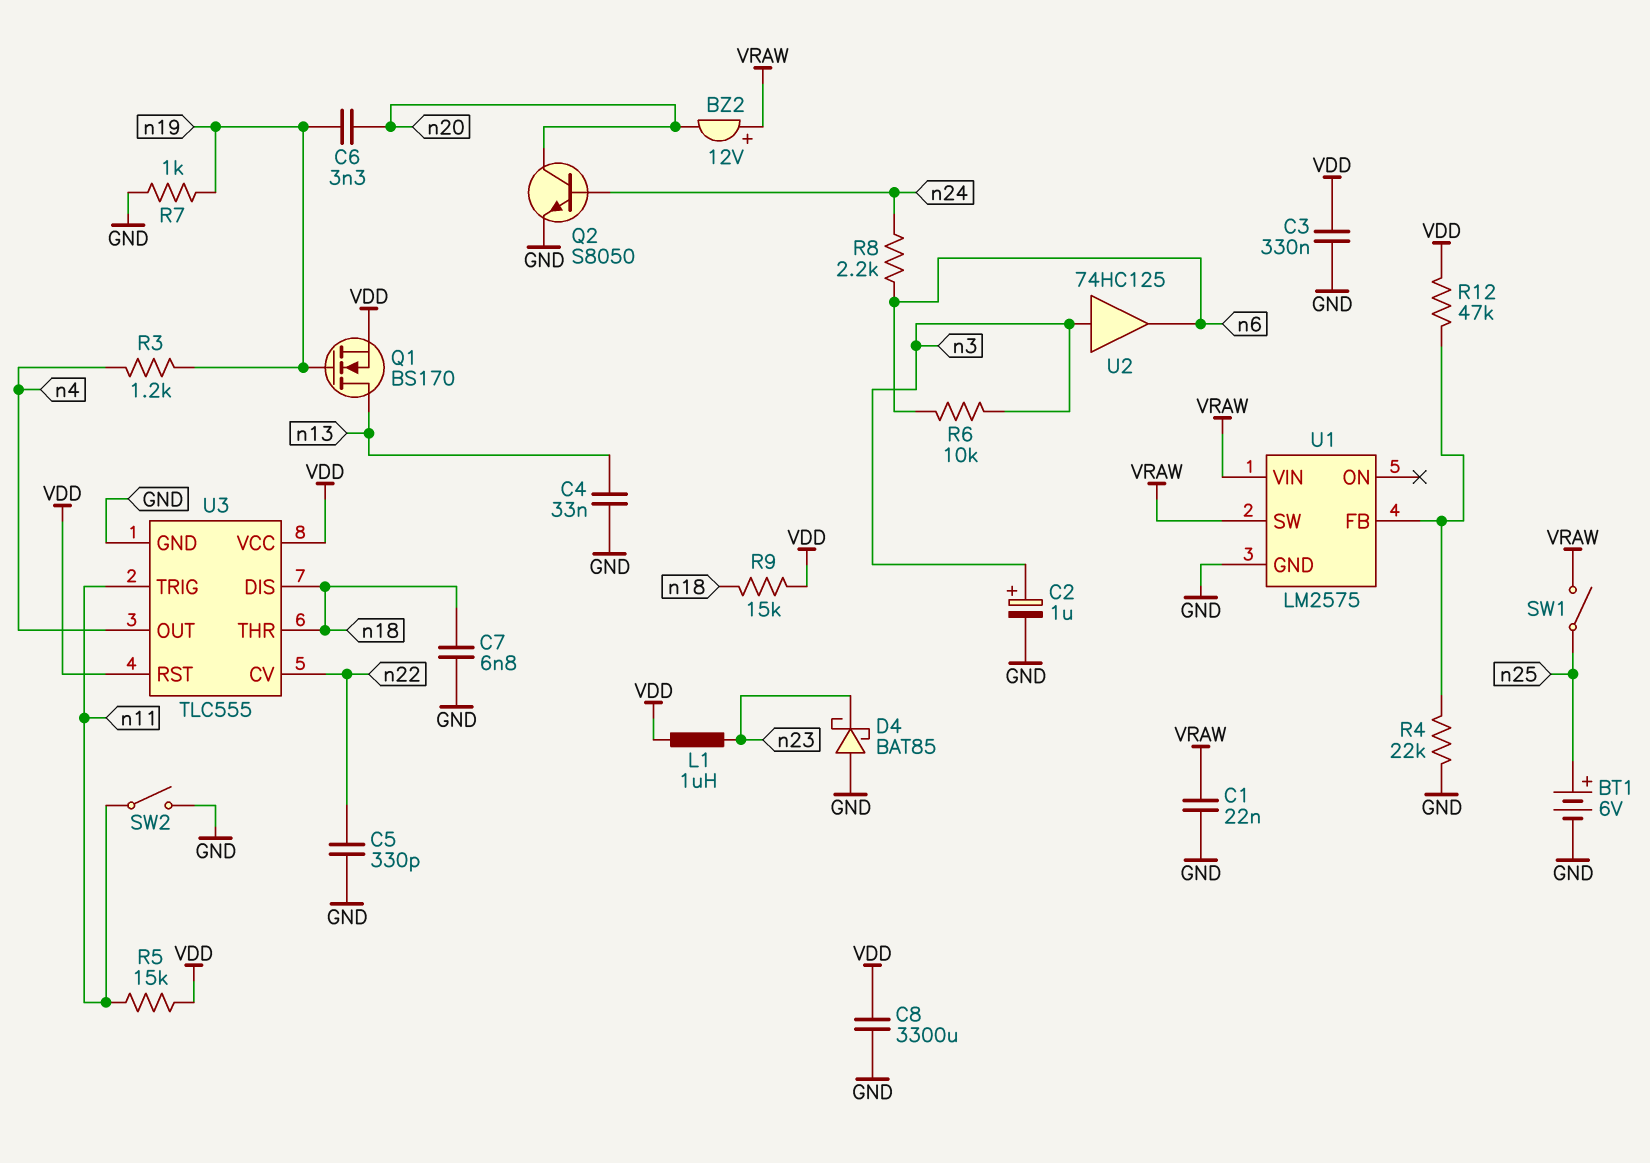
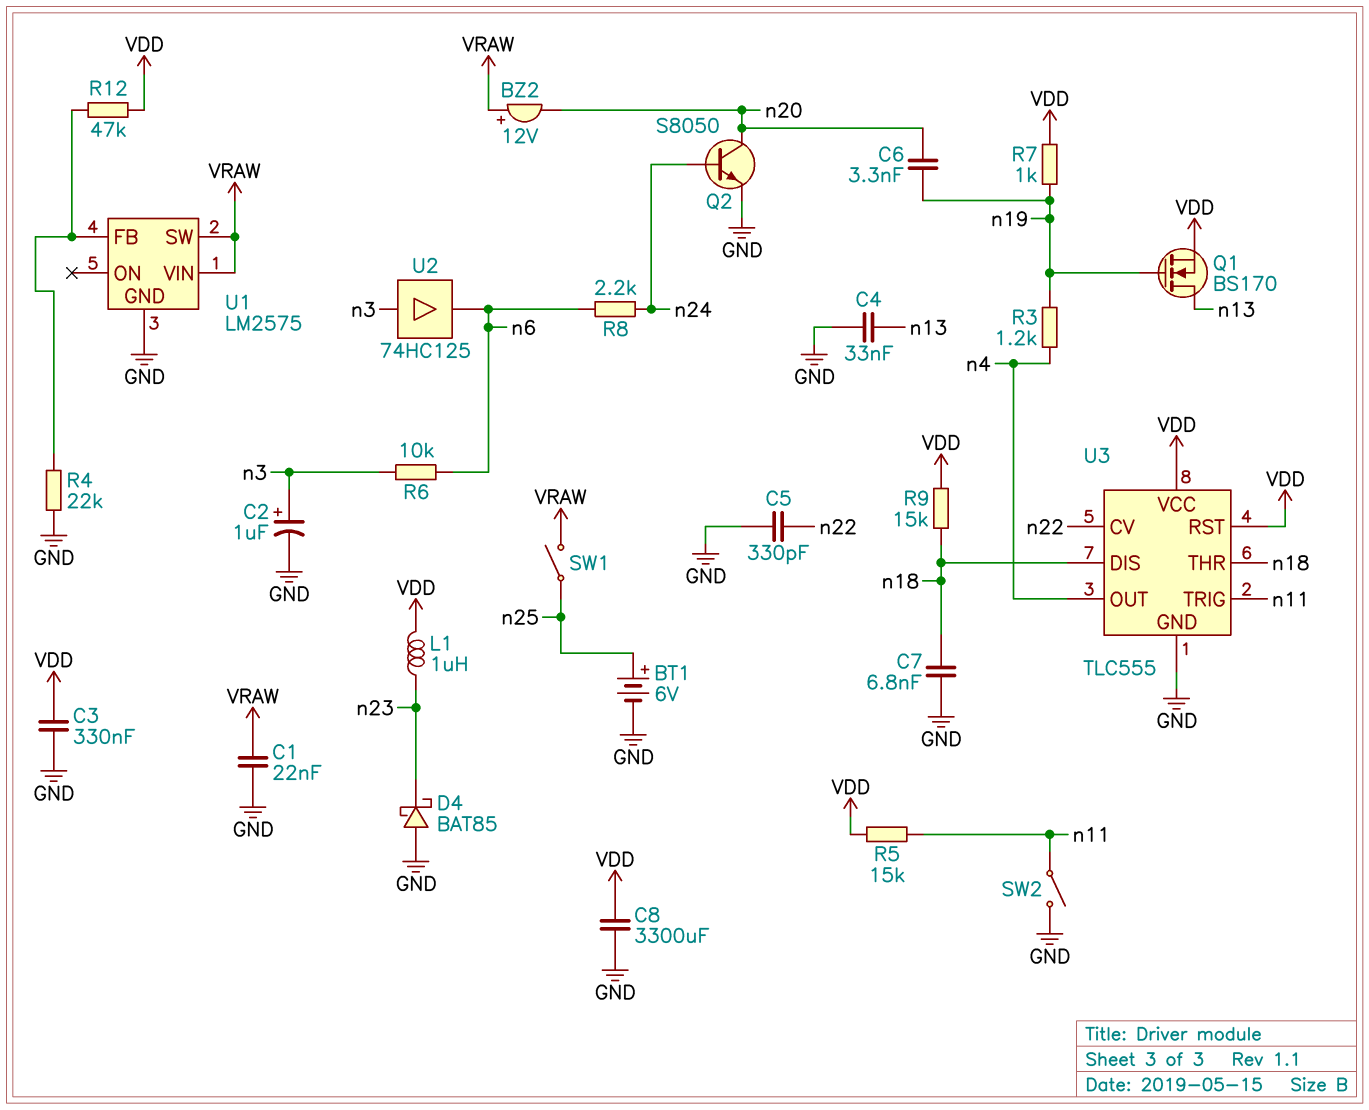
R7: 1k (GND, n19) -> 1k (VDD, n19)

